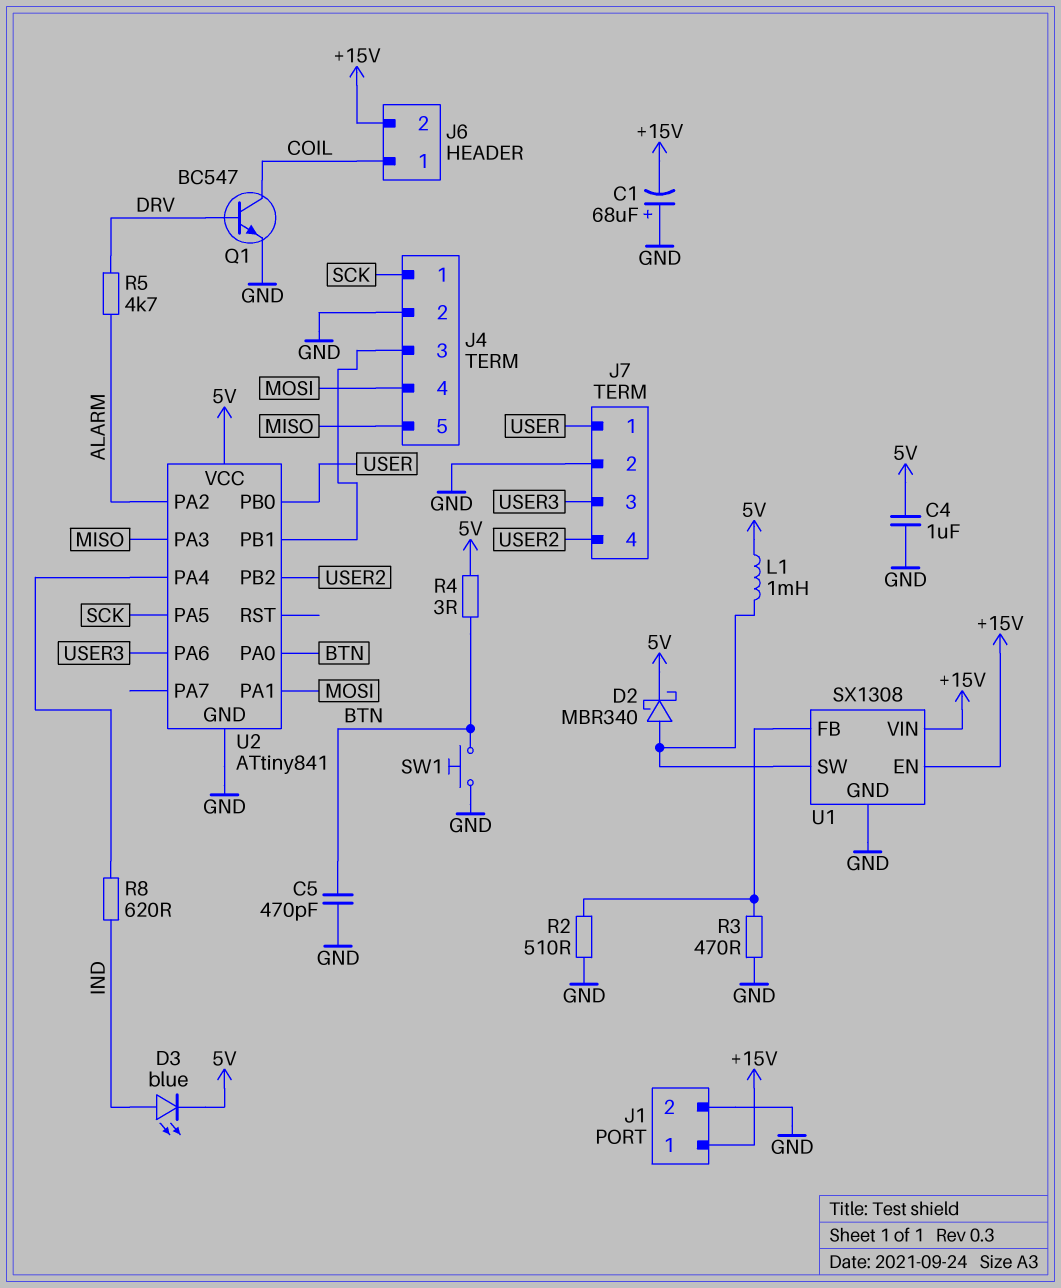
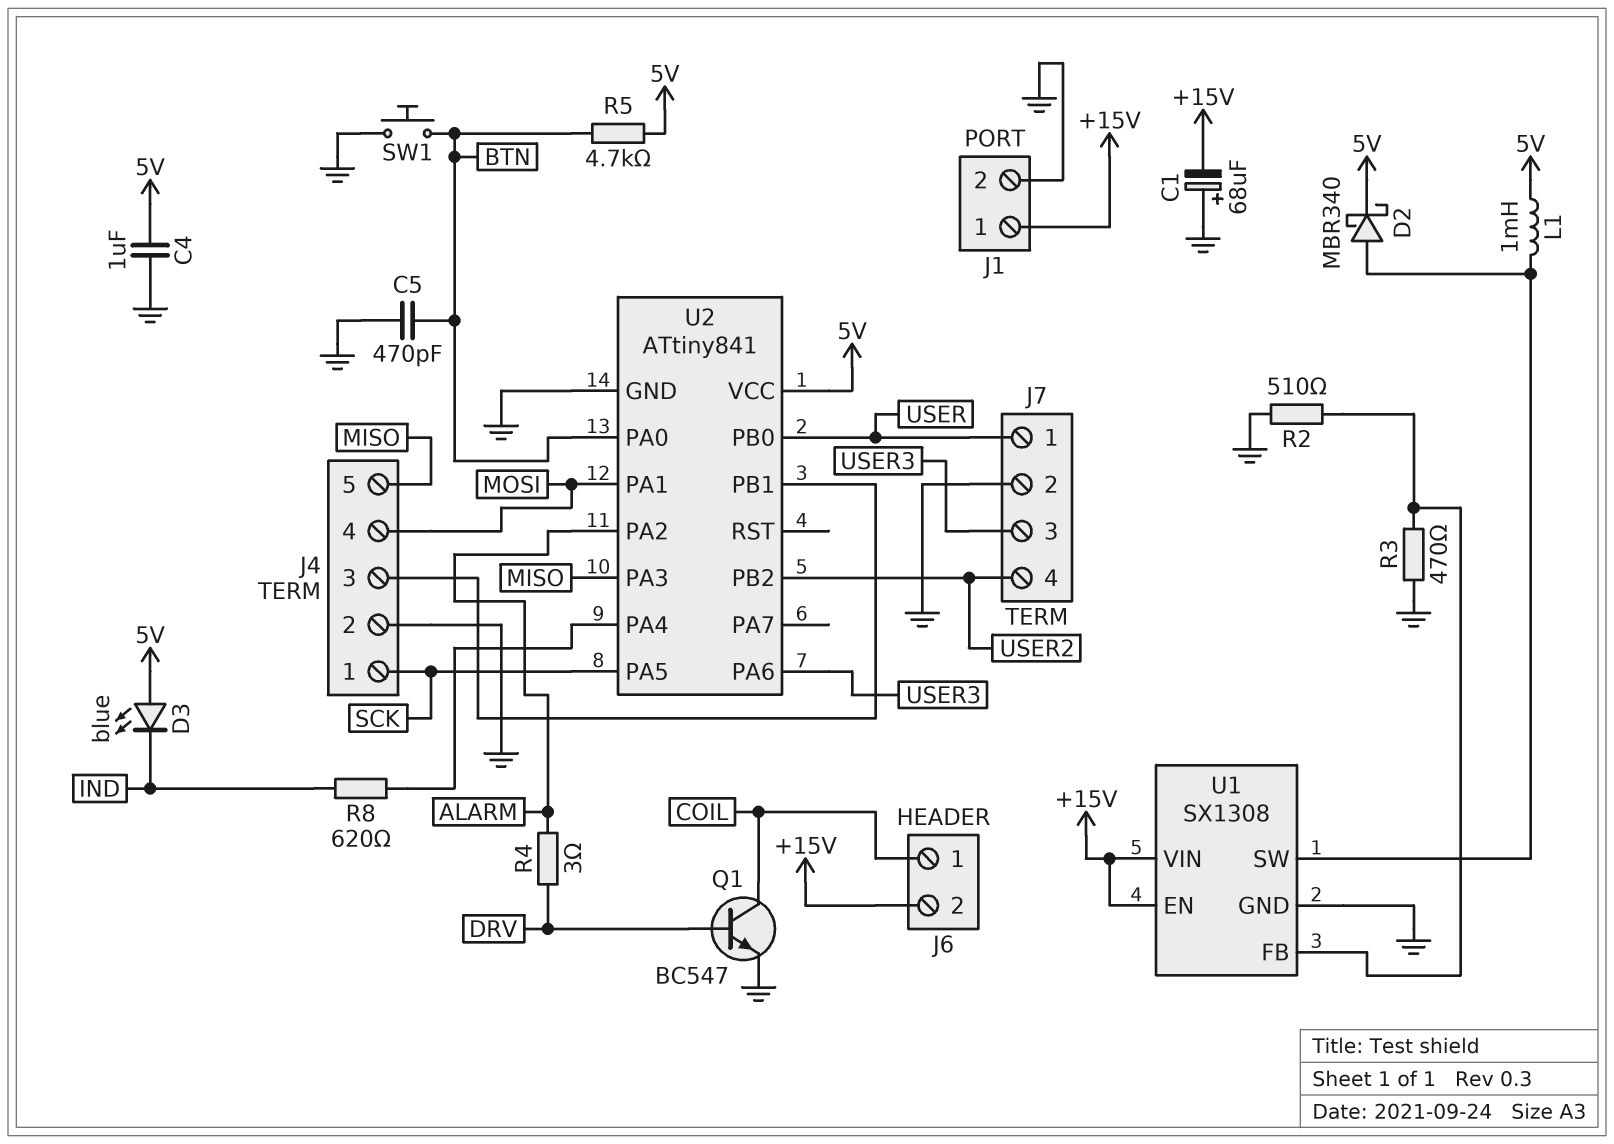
D3: LED blue (A IND, K 5V) -> LED blue (A 5V, K IND)
R4: 3 (5V, BTN) -> 3 (ALARM, DRV)
R5: 4.7k (ALARM, DRV) -> 4.7k (5V, BTN)

